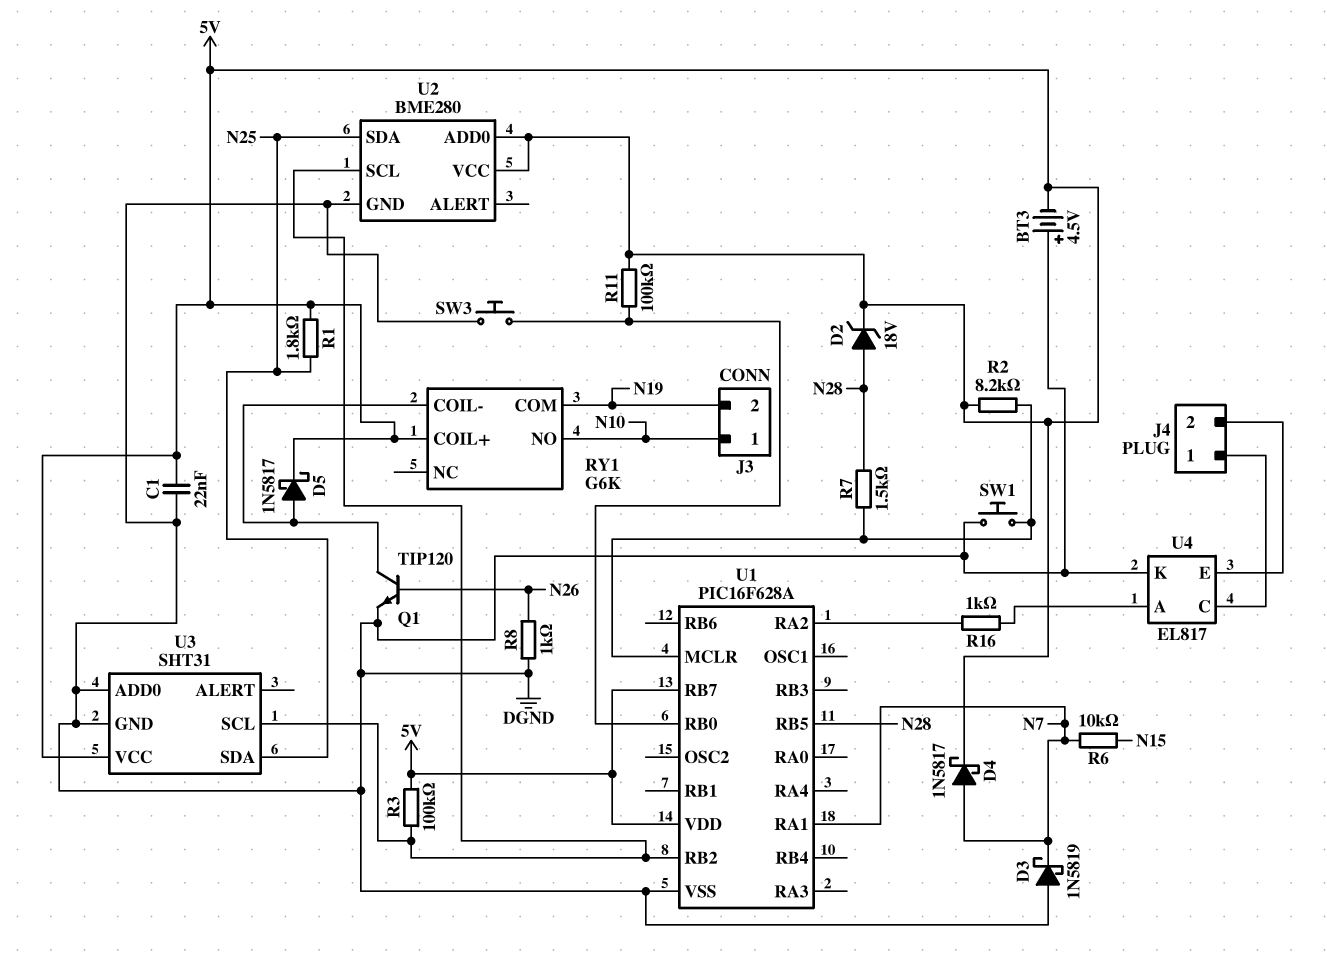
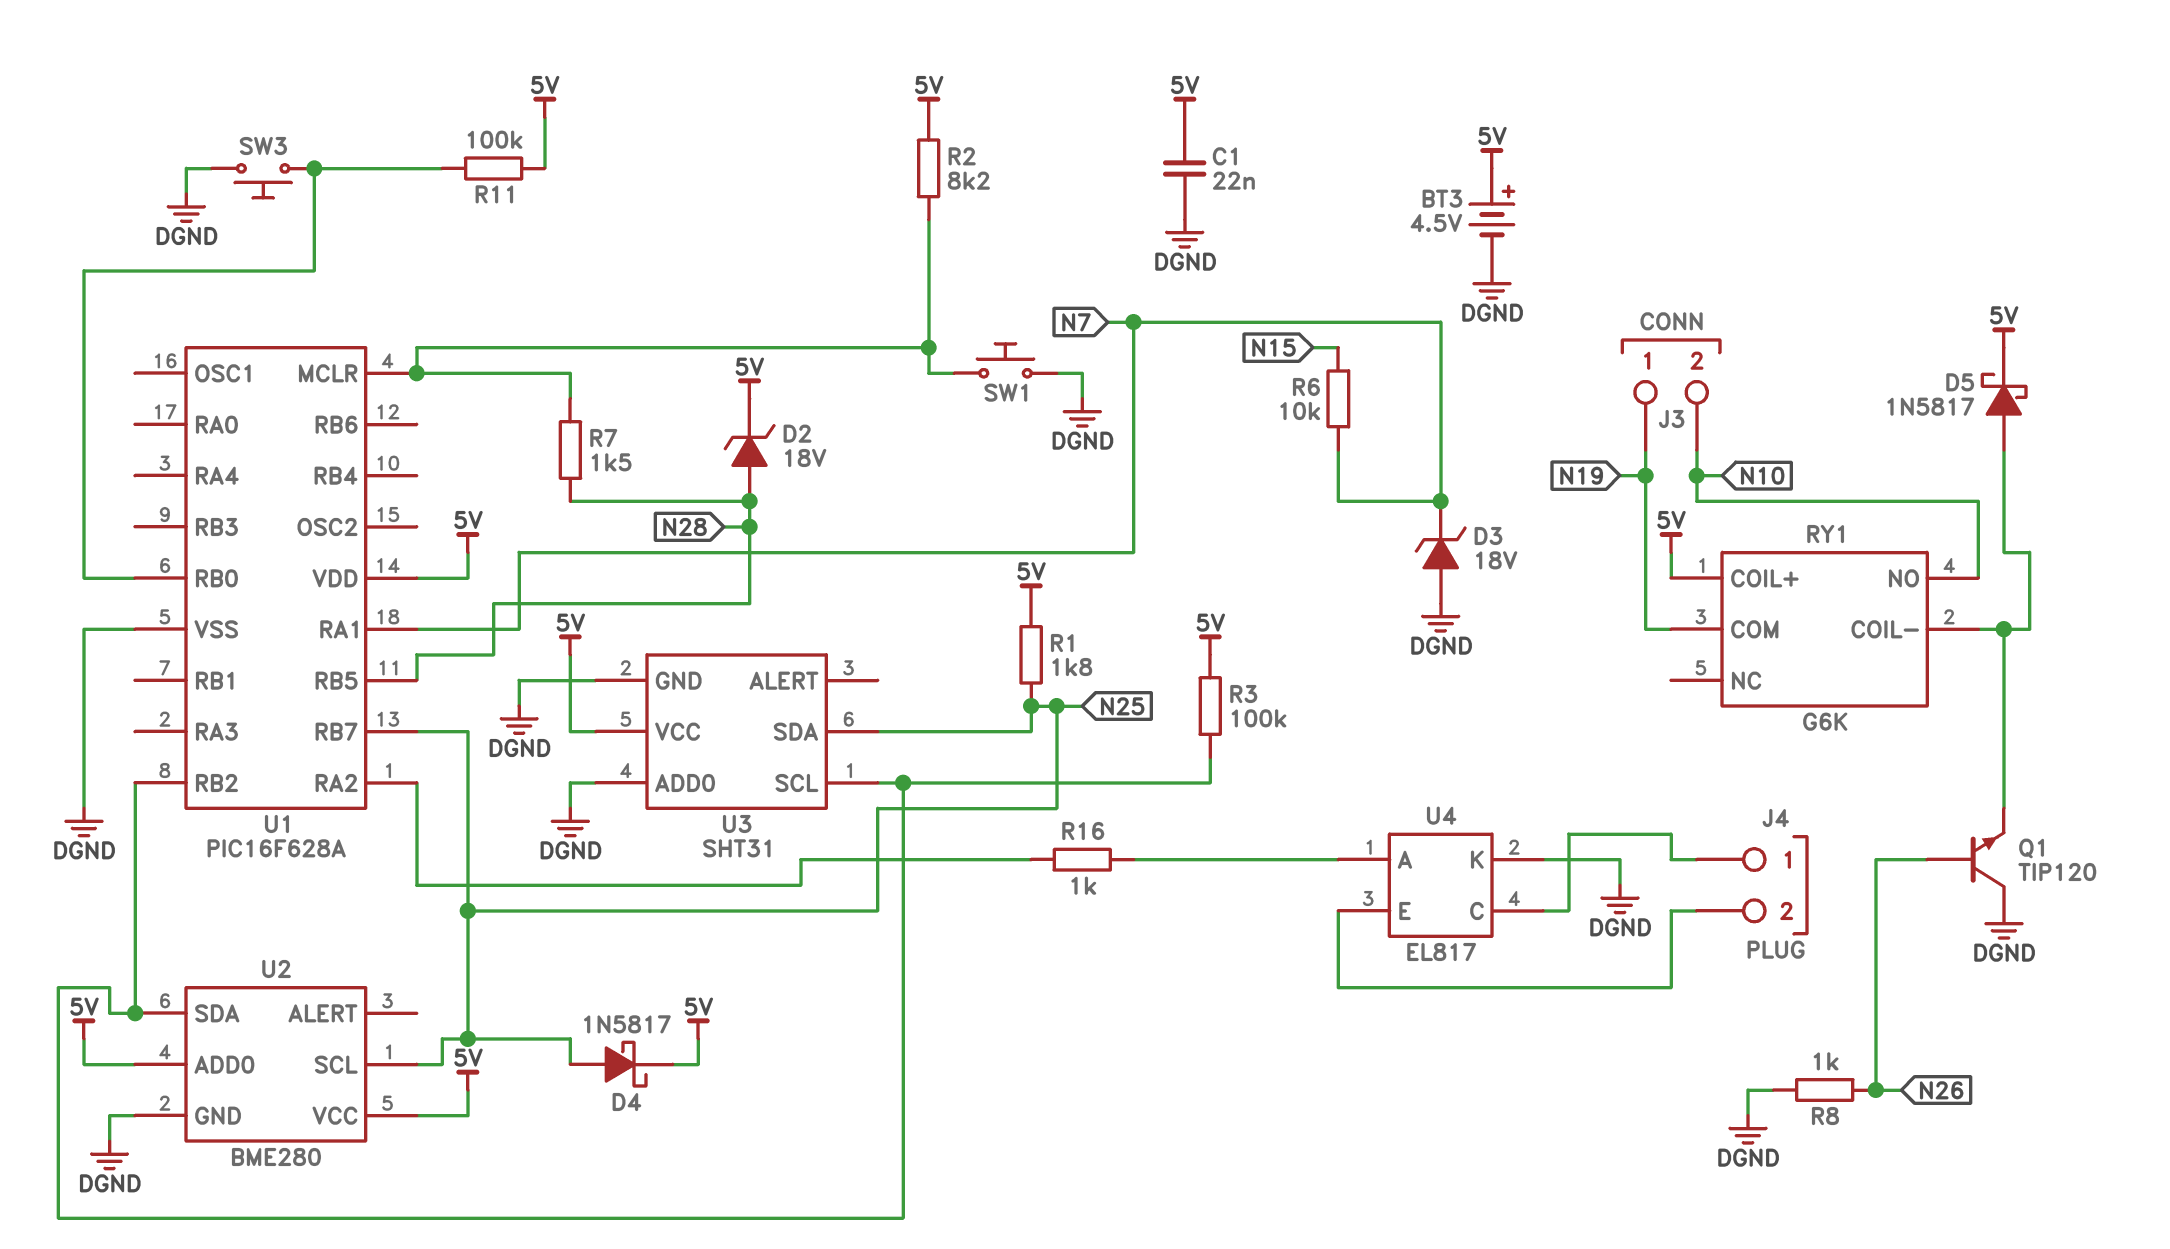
BT3: 4.5V (plus DGND, minus 5V) -> 4.5V (plus 5V, minus DGND)
D3: schottky 1N5819 (A DGND, K N7) -> zener 18V (A DGND, K N7)
D4: schottky 1N5817 (A N7, K 5V) -> schottky 1N5817 (A N25, K 5V)
J3 pin 1: N10 -> N19
J3 pin 2: N19 -> N10
Q1: NPN TIP120 (B N26, C RY1/COIL-, E DGND) -> NPN TIP120 (B N26, C DGND, E RY1/COIL-)
U1 pin RB7: 5V -> N25
U2 pin SCL: U1/RB2 -> N25
U2 pin SDA: N25 -> U1/RB2

